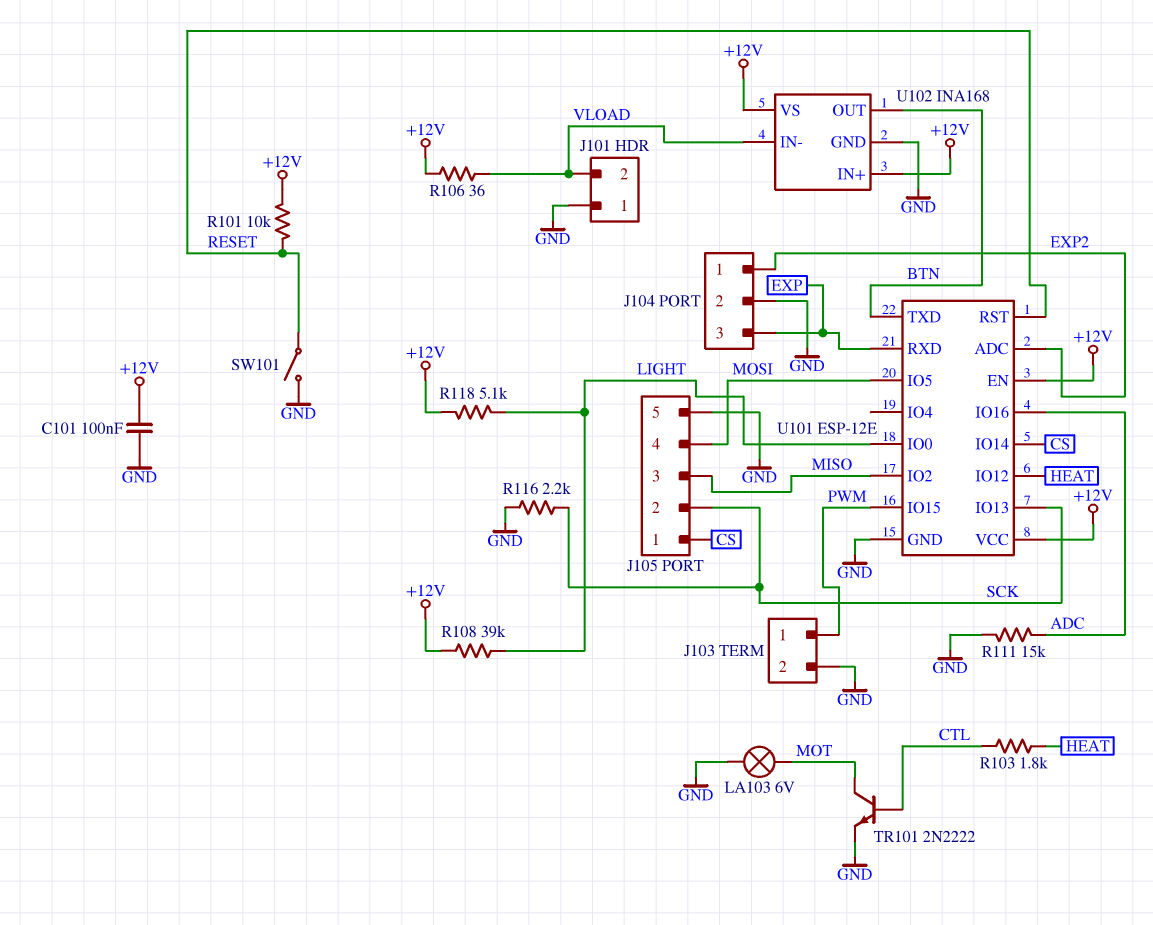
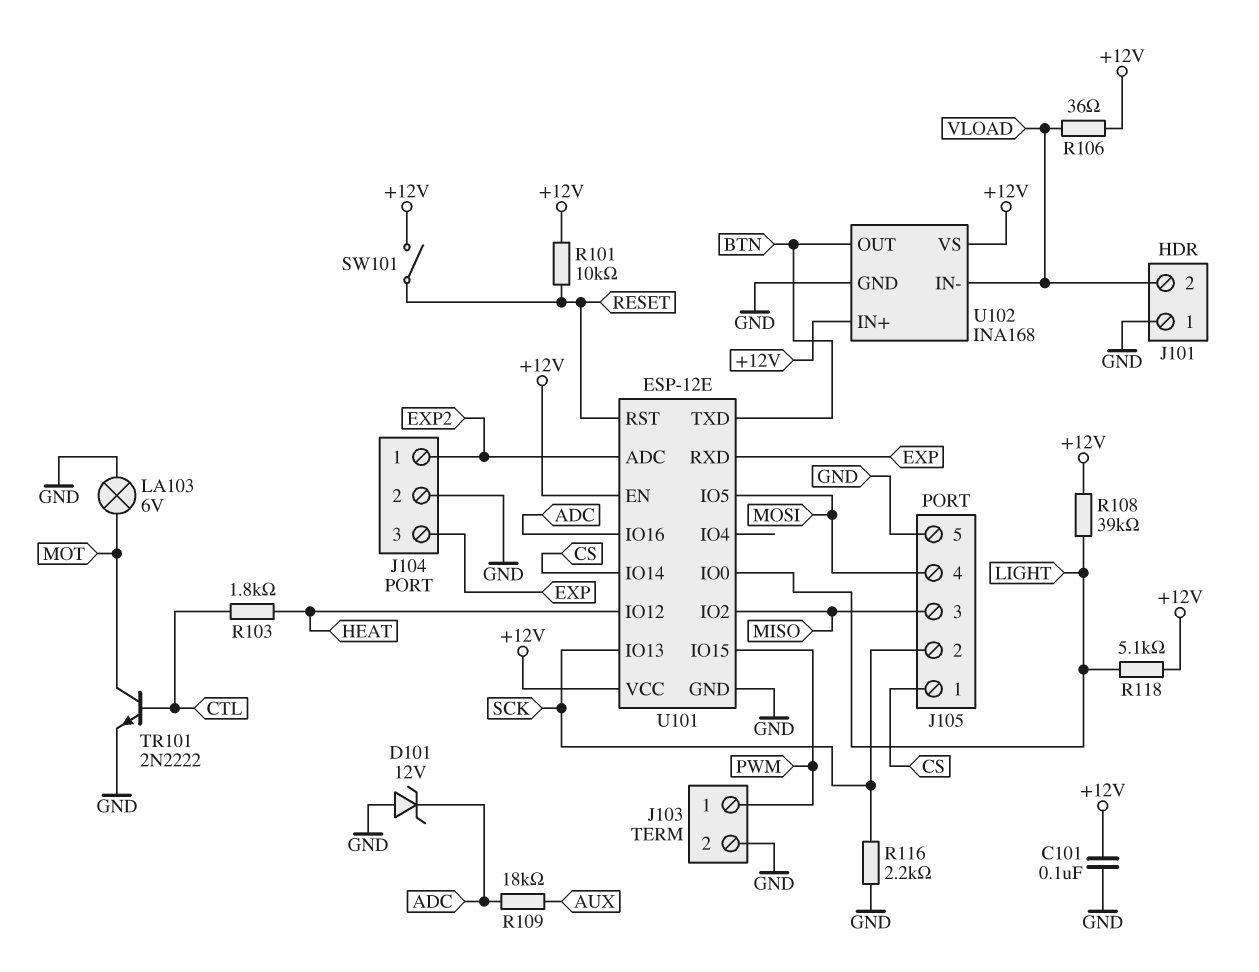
D101: none -> zener 12V (A GND, K ADC)
R109: none -> 18k (ADC, AUX)
R111: 15k (ADC, GND) -> none
SW101: switch (GND, RESET) -> switch (+12V, RESET)

